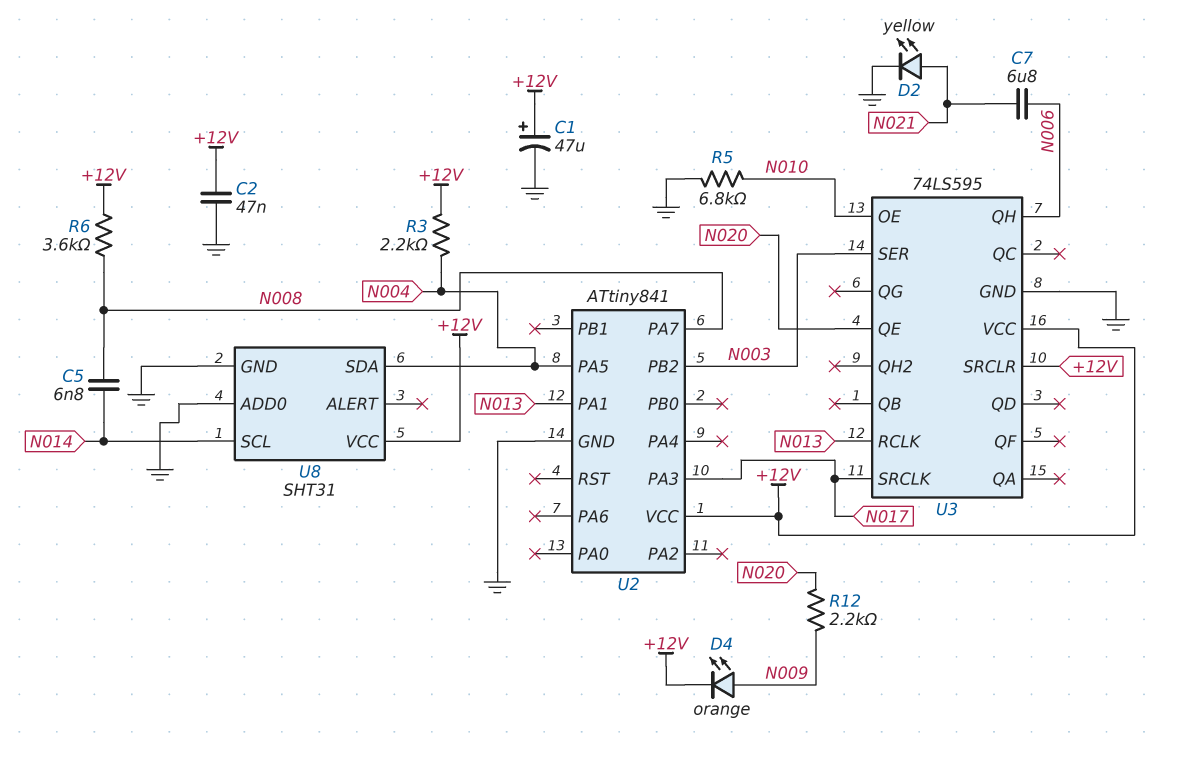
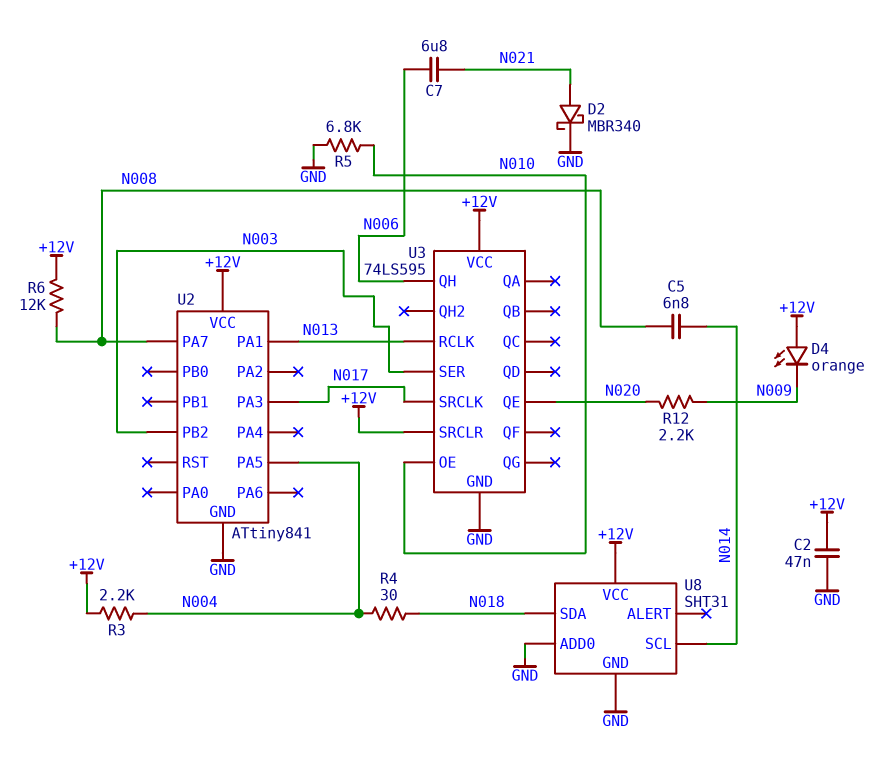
C1: 47uF (plus +12V, minus GND) -> none
D2: LED yellow (A N021, K GND) -> schottky MBR340 (A N021, K GND)
D4: LED orange (A N009, K +12V) -> LED orange (A +12V, K N009)
R4: none -> 30 (N004, N018)
R6: 3.6k (+12V, N008) -> 12k (+12V, N008)
U8 pin SDA: N004 -> N018

